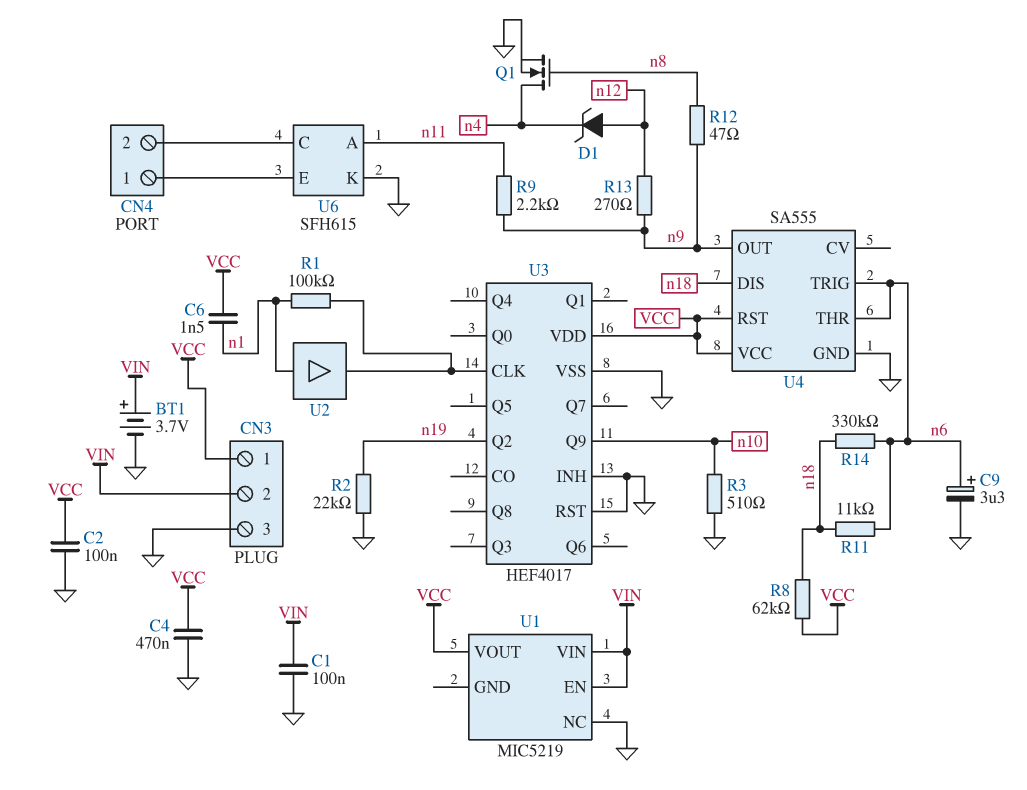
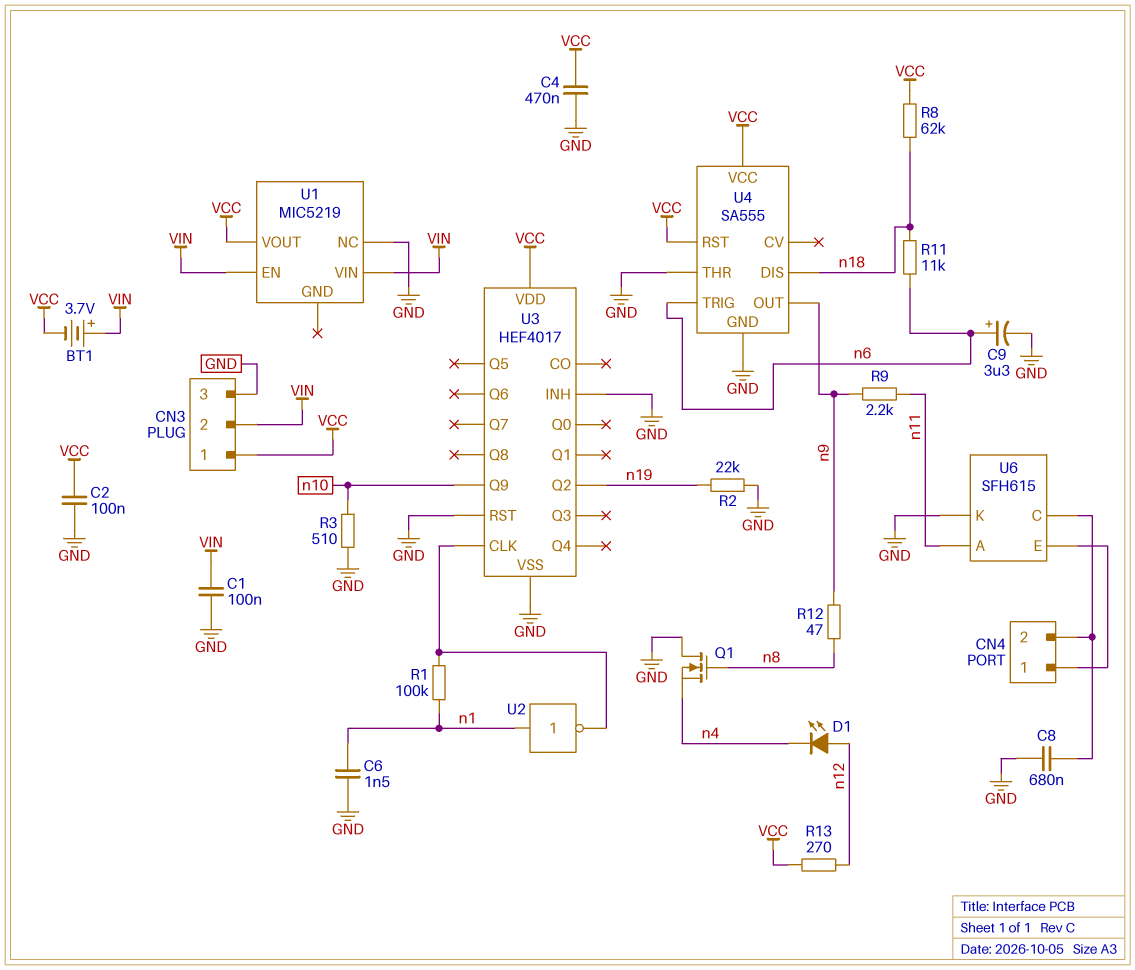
BT1: 3.7V (plus VIN, minus GND) -> 3.7V (plus VIN, minus VCC)
C6: 1.5nF (VCC, n1) -> 1.5nF (GND, n1)
C8: none -> 680nF (CN4/2, GND)
D1: zener (A n12, K n4) -> LED (A n12, K n4)
Q1: NMOS (G n8, D n4, S GND) -> NMOS (G n8, D GND, S n4)
R13: 270 (n9, n12) -> 270 (VCC, n12)
R14: 330k (n6, n18) -> none
U2: buffer (in n1, out U3/CLK) -> NOT (in n1, out U3/CLK)
U4 pin THR: n6 -> GND

